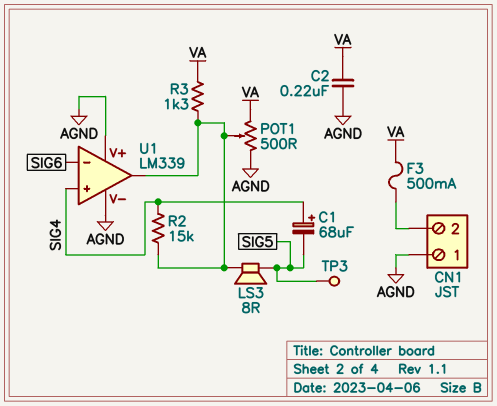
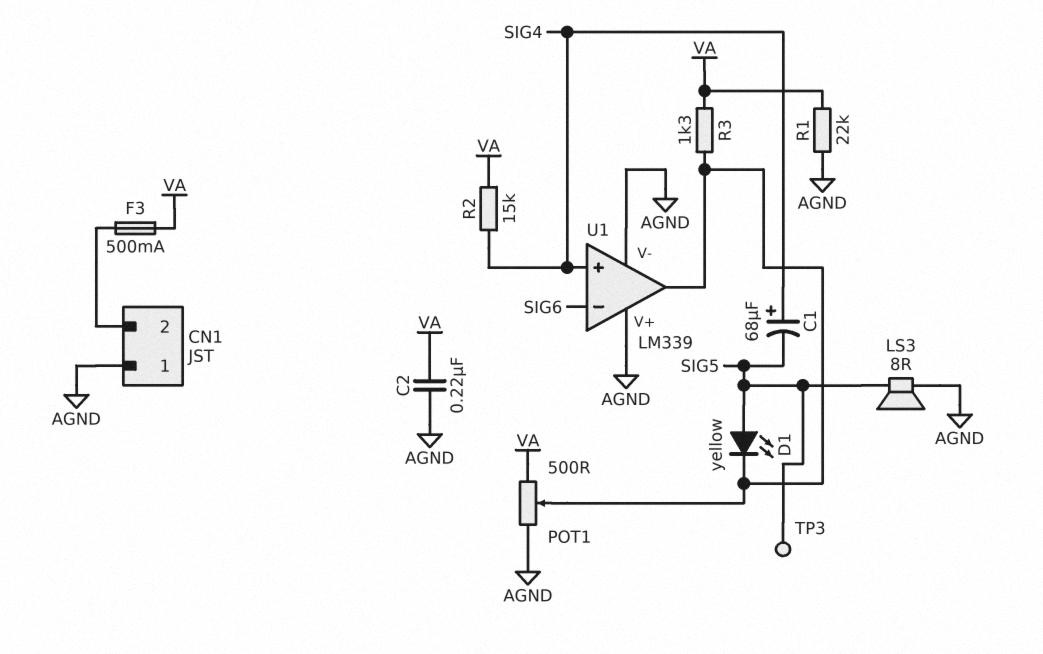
D1: none -> LED yellow (A SIG5, K U1/out)
LS3: speaker 8R (SIG5, U1/out) -> speaker 8R (AGND, SIG5)
R1: none -> 22k (AGND, VA)
R2: 15k (SIG4, U1/out) -> 15k (SIG4, VA)

